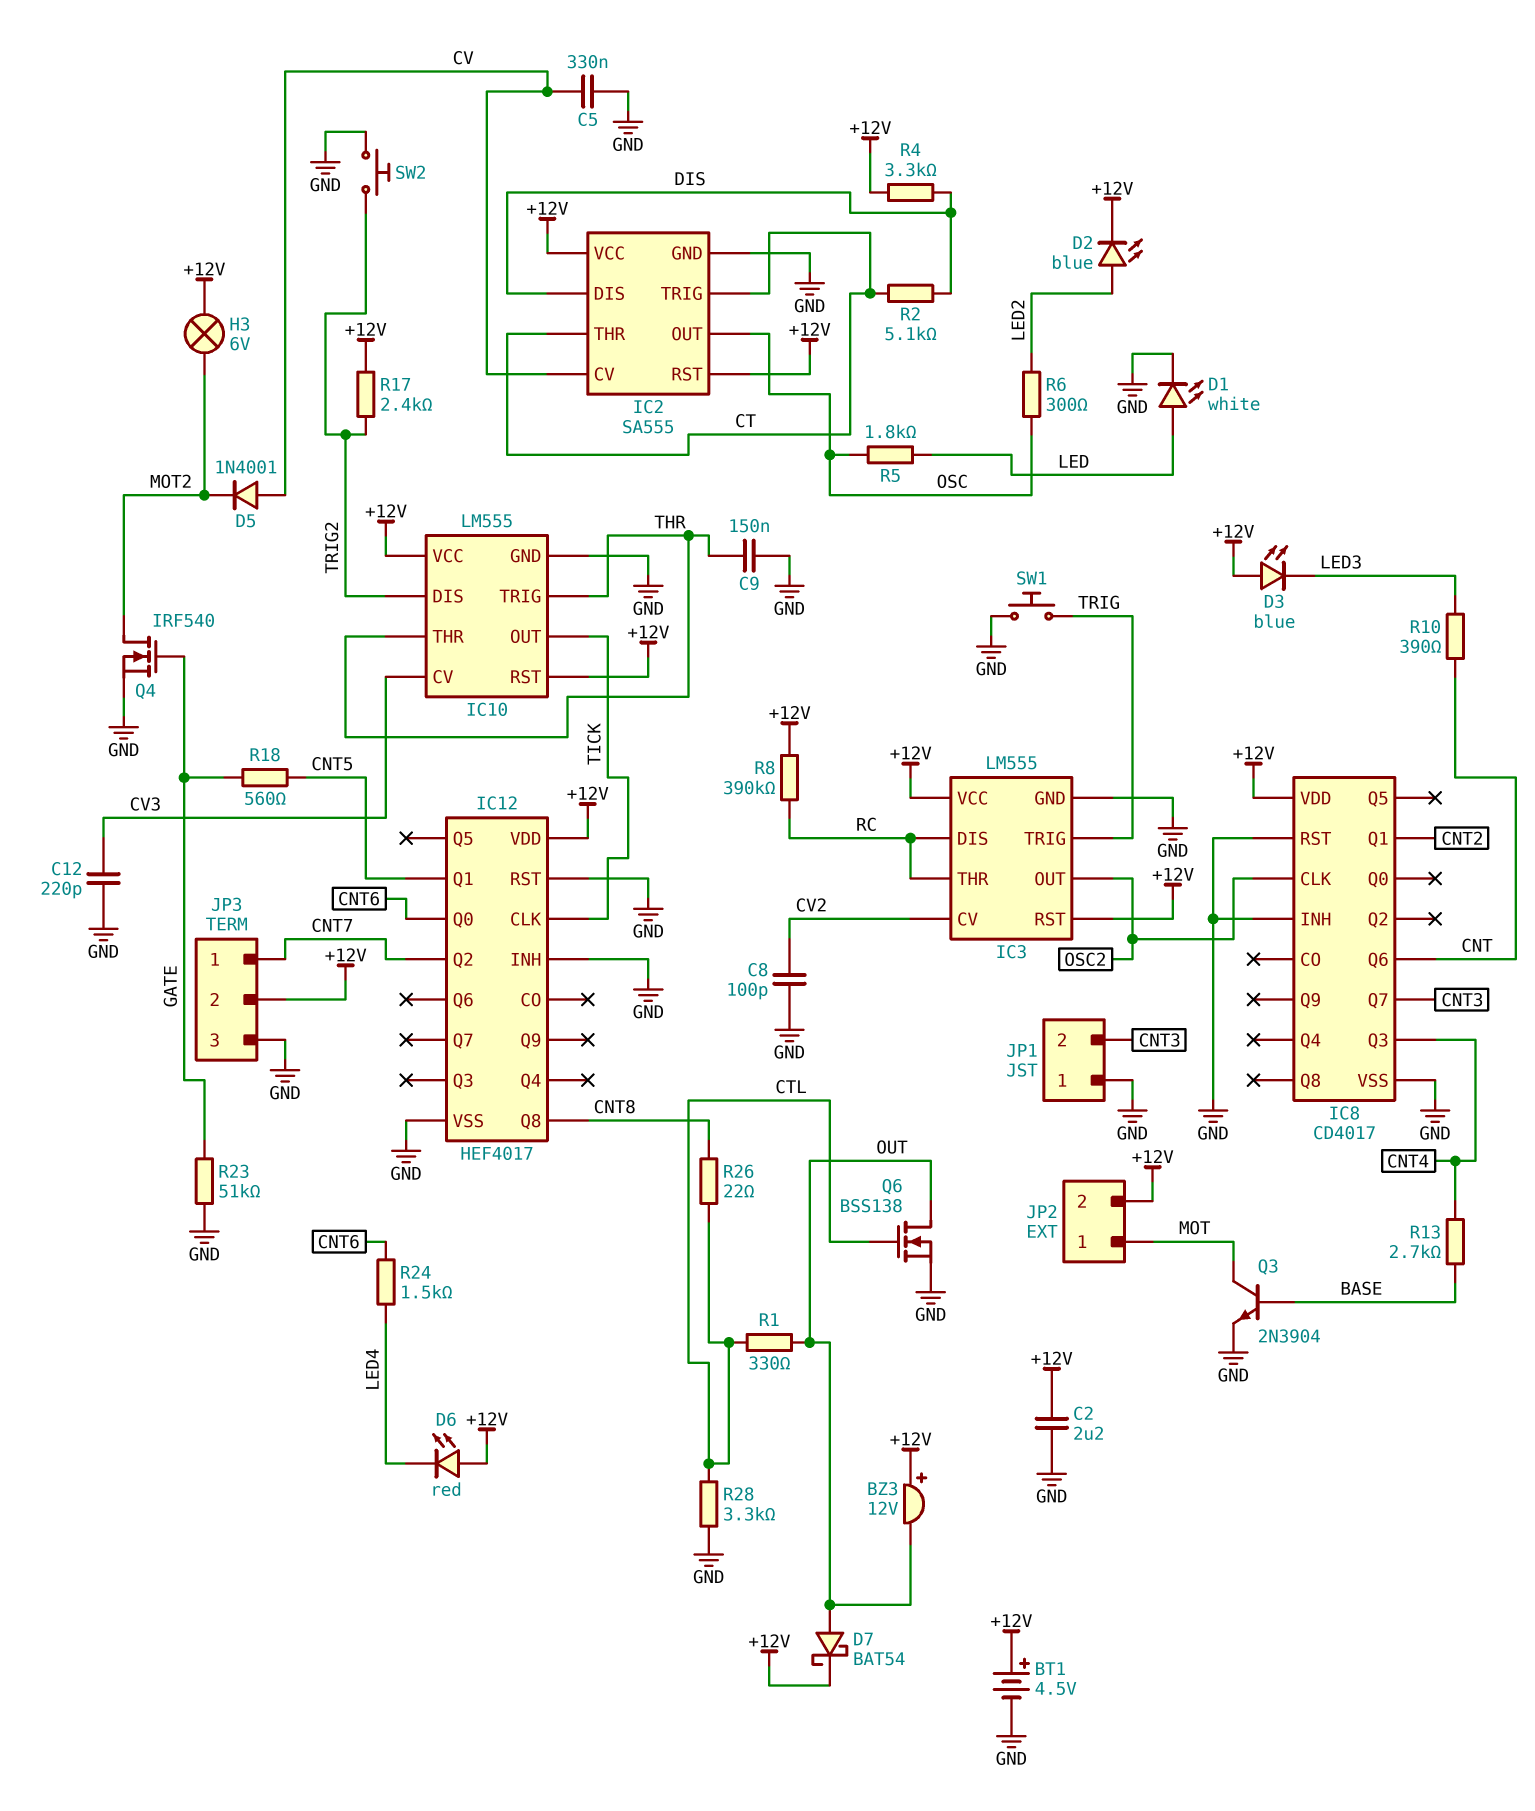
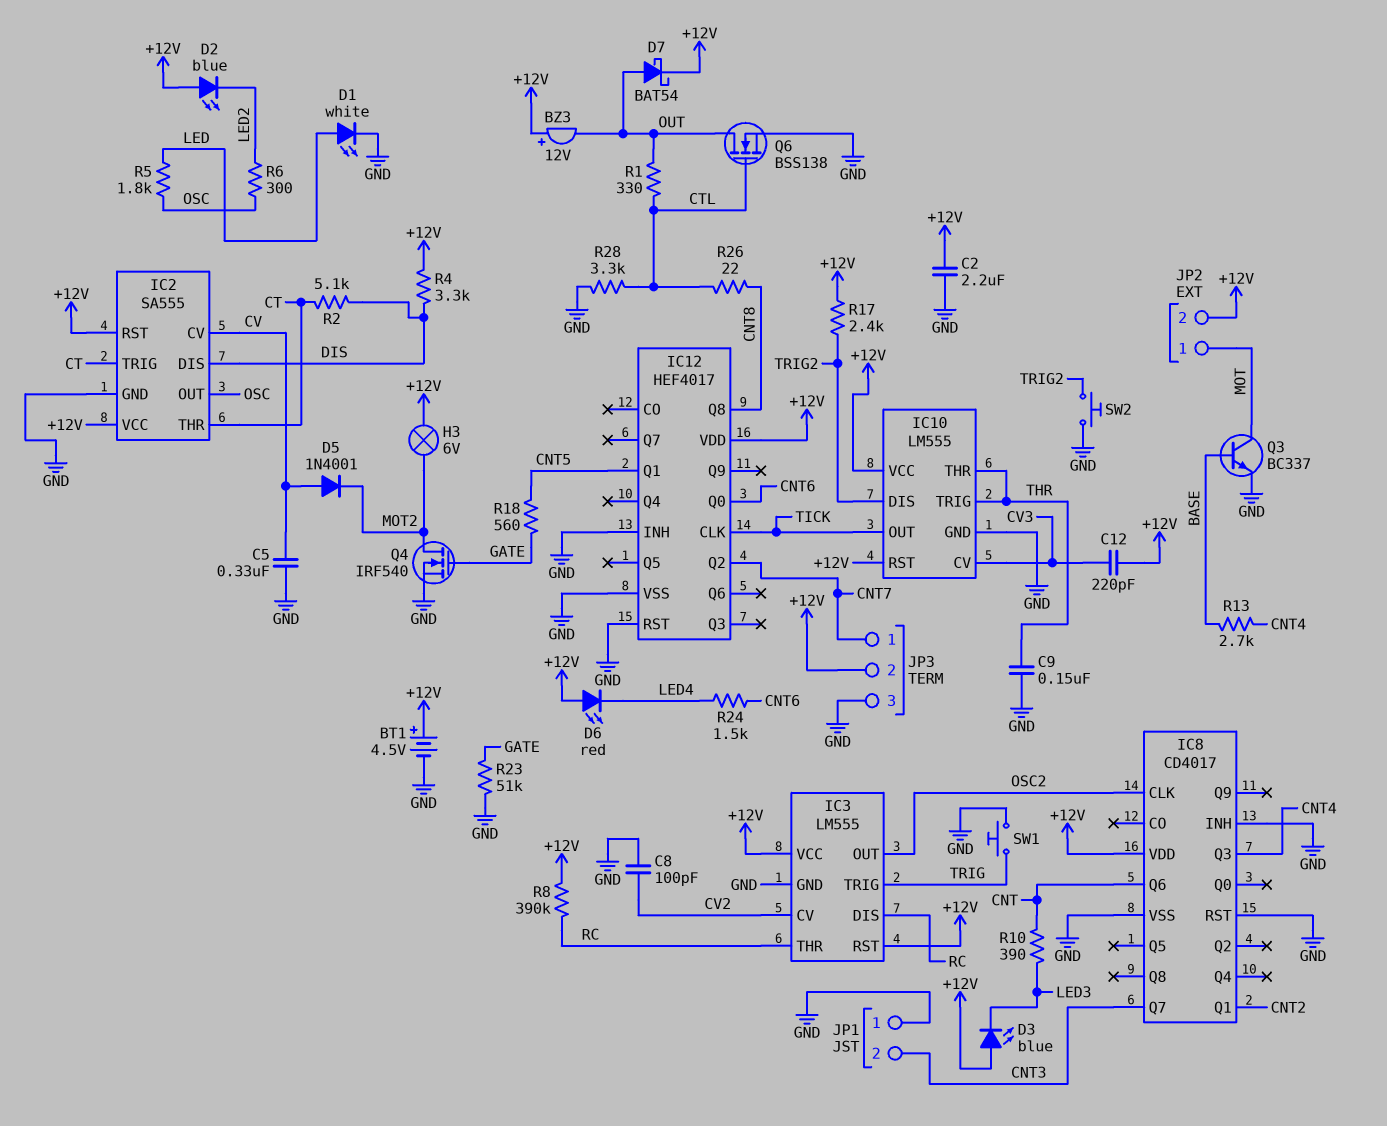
C12: 220pF (CV3, GND) -> 220pF (+12V, CV3)
D2: LED blue (A LED2, K +12V) -> LED blue (A +12V, K LED2)
Q3: NPN 2N3904 (B BASE, C MOT, E GND) -> NPN BC337 (B BASE, C MOT, E GND)

